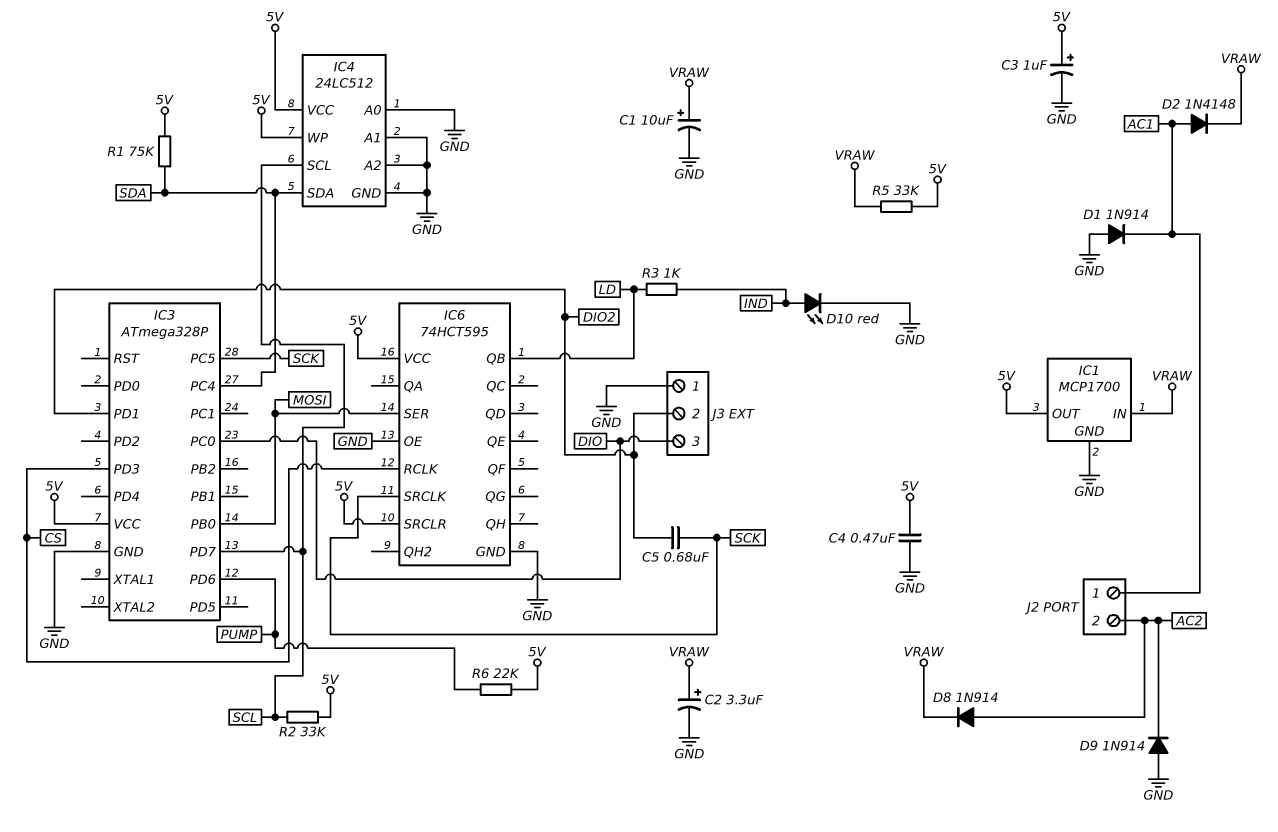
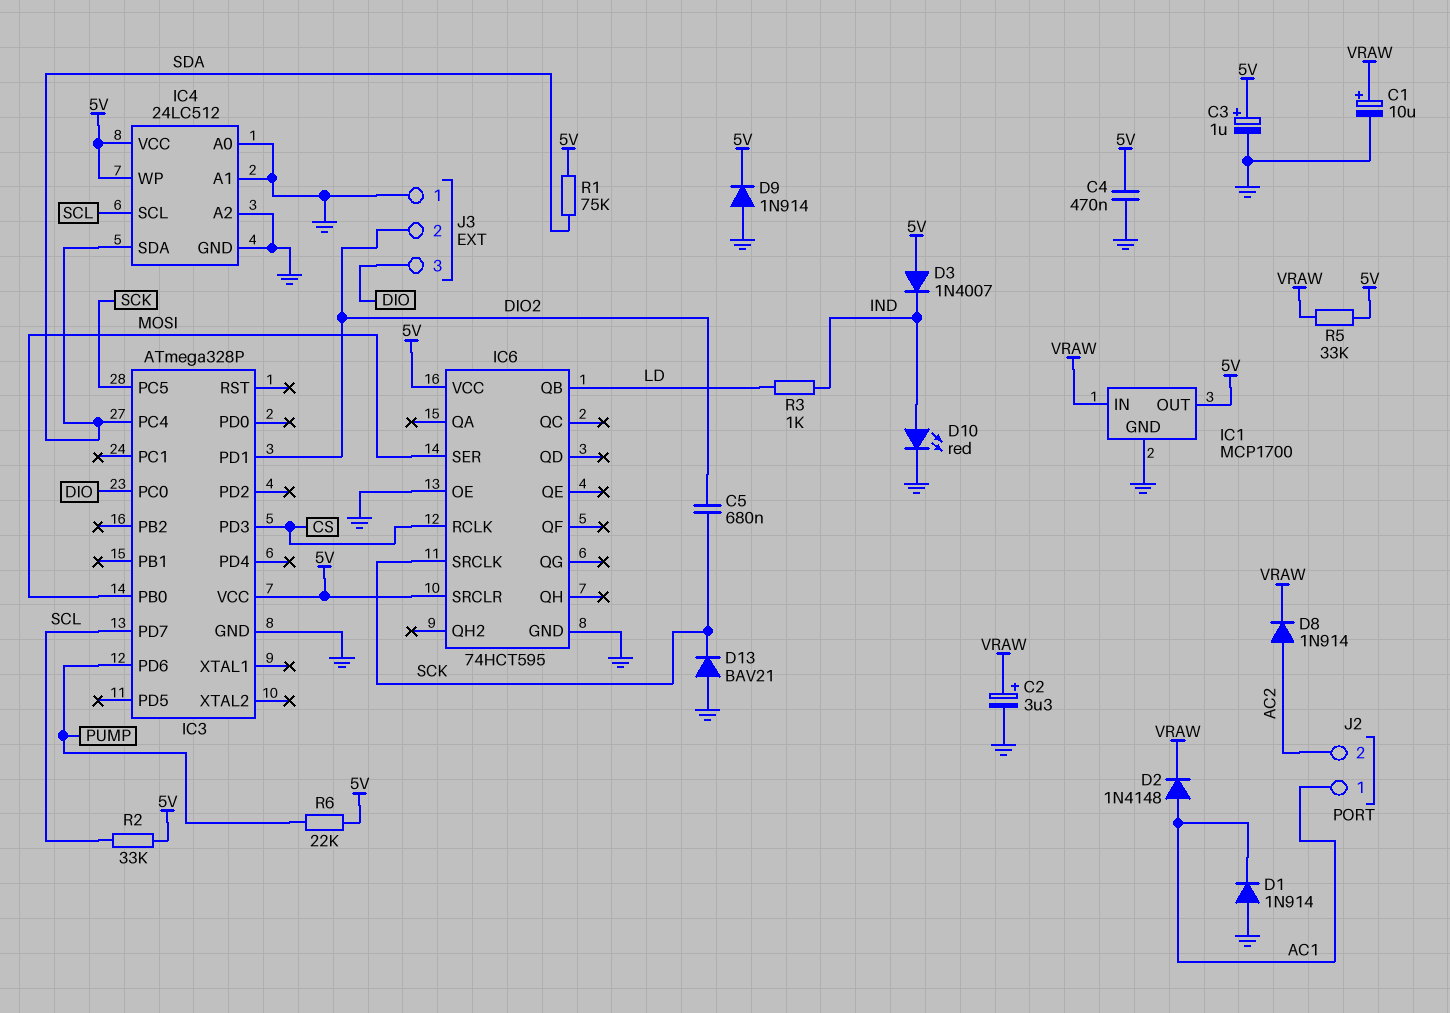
D3: none -> diode 1N4007 (A 5V, K IND)
D9: diode 1N914 (A GND, K AC2) -> diode 1N914 (A GND, K 5V)
D13: none -> diode BAV21 (A GND, K SCK)

